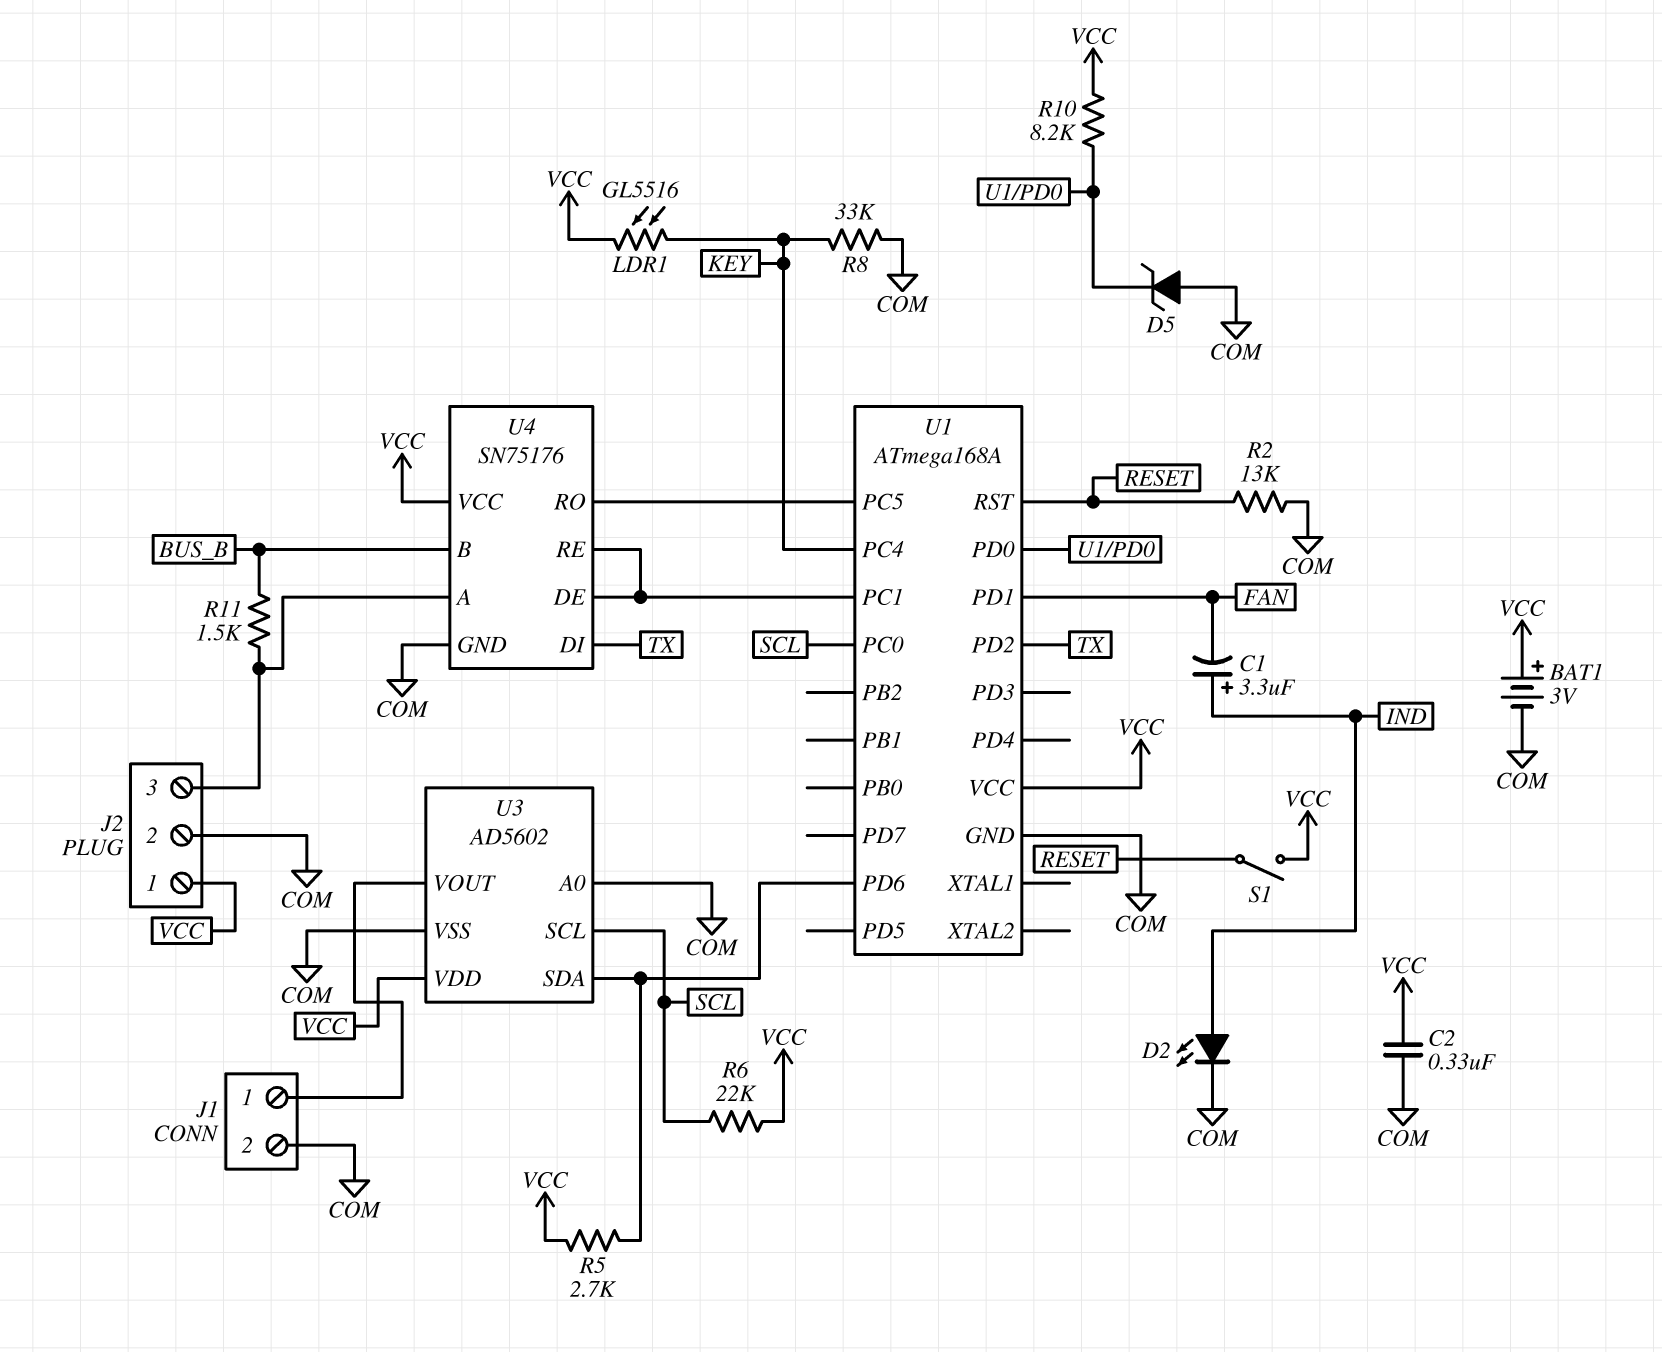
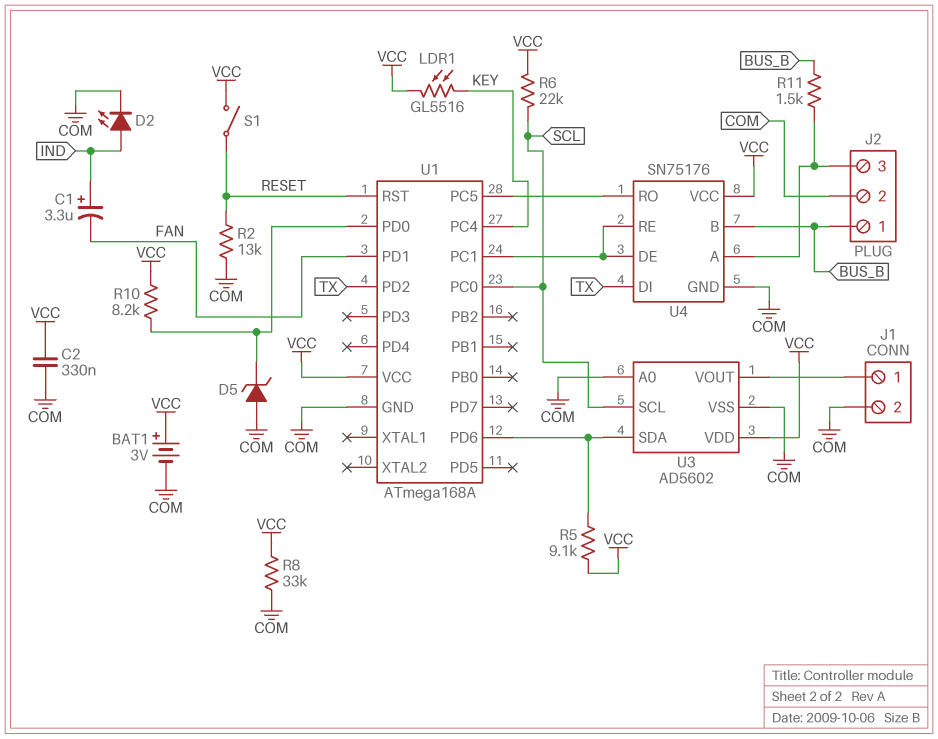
J2 pin 1: VCC -> BUS_B
R5: 2.7k (U1/PD6, VCC) -> 9.1k (U1/PD6, VCC)
R8: 33k (COM, KEY) -> 33k (COM, VCC)

